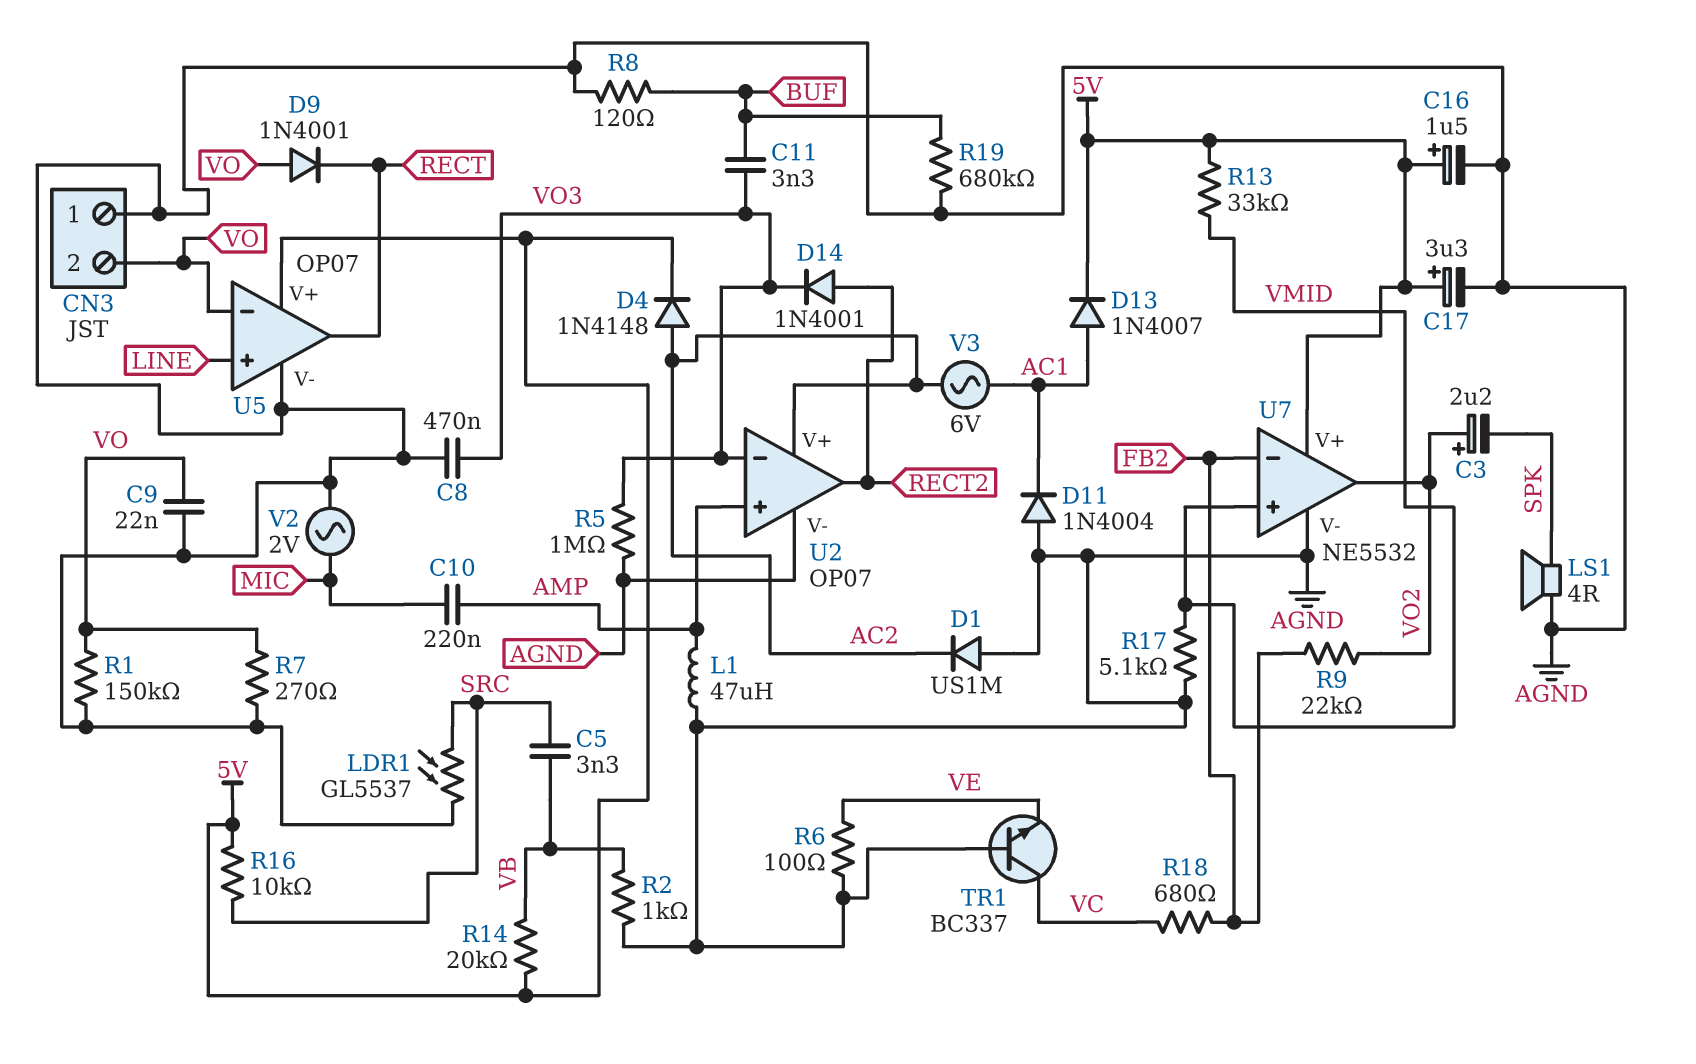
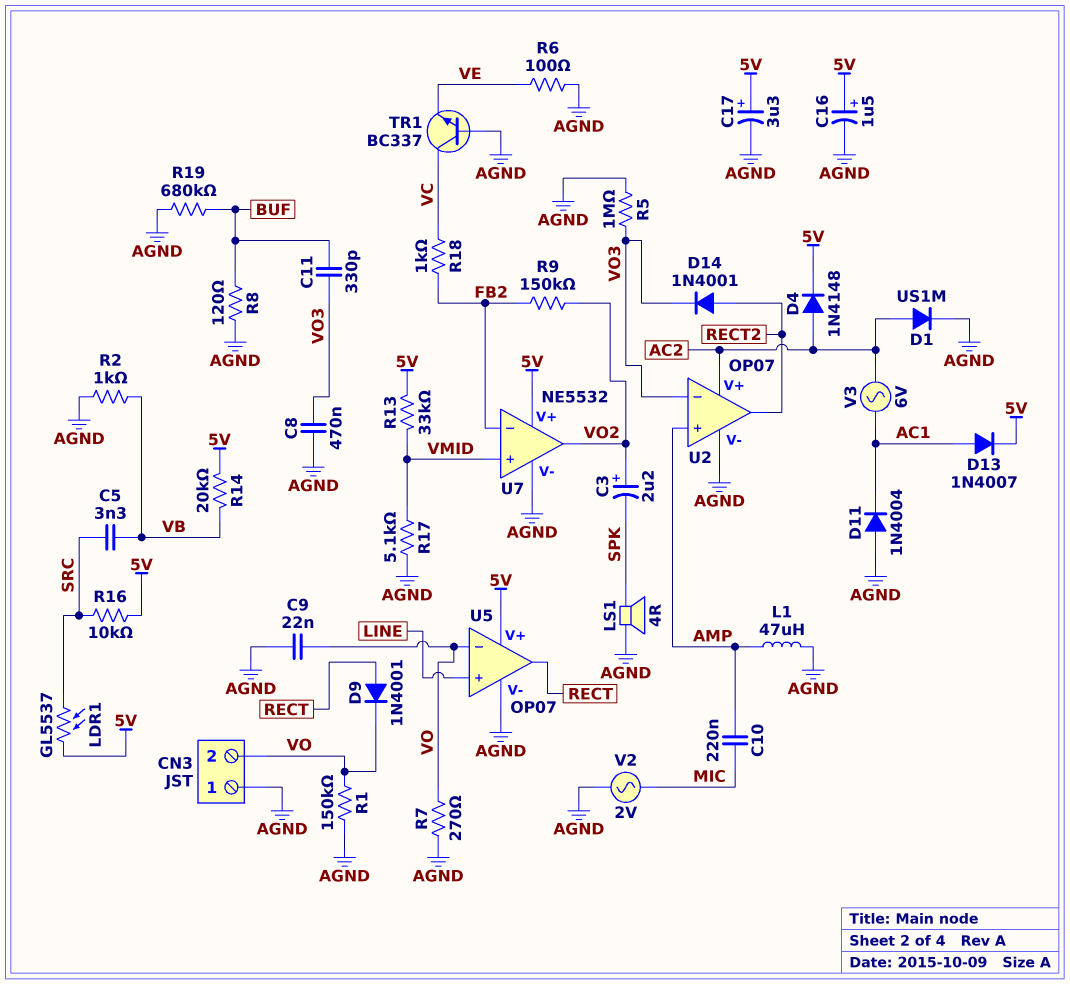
C11: 3.3nF (BUF, VO3) -> 330pF (BUF, VO3)
D1: diode US1M (A AGND, K AC2) -> diode US1M (A AC2, K AGND)
D9: diode 1N4001 (A VO, K RECT) -> diode 1N4001 (A RECT, K VO)
LDR1: GL5537 (AGND, SRC) -> GL5537 (5V, SRC)
R9: 22k (FB2, VO2) -> 150k (FB2, VO2)
R18: 680 (FB2, VC) -> 1k (FB2, VC)

